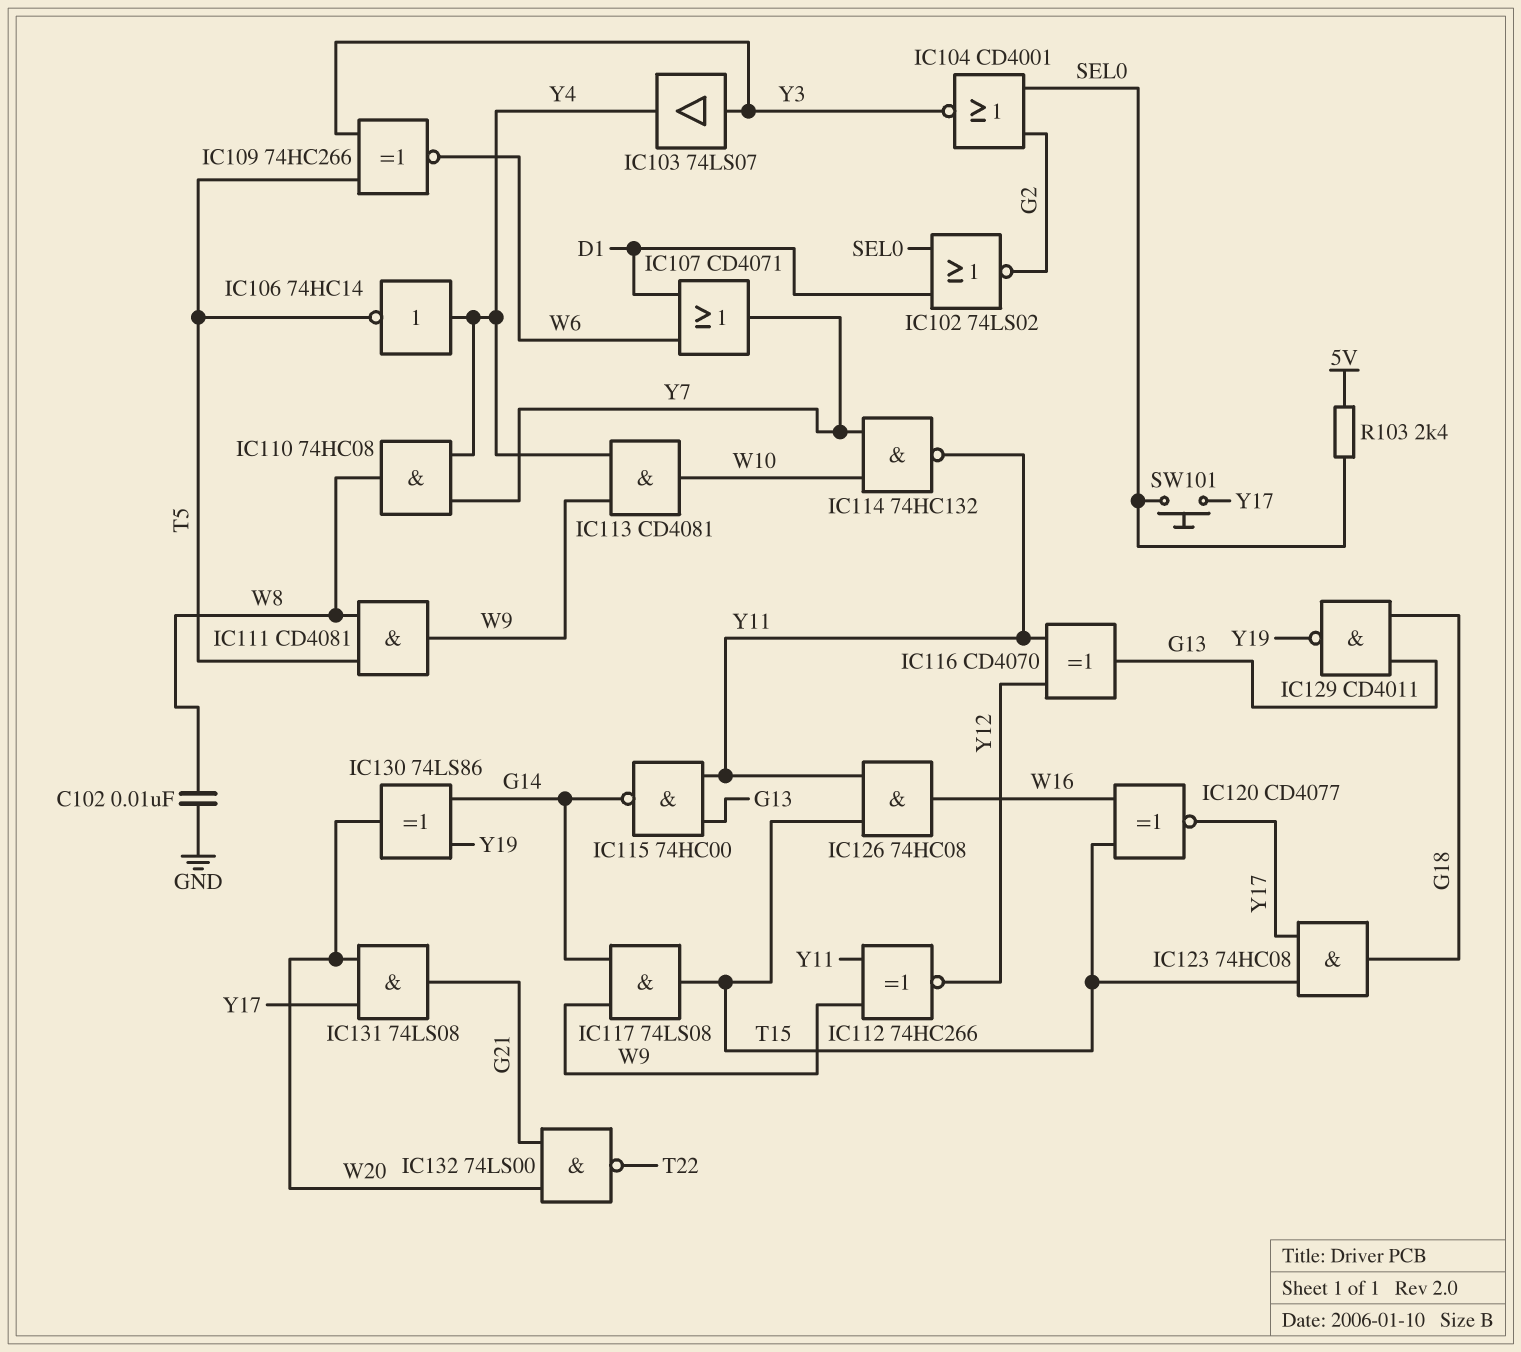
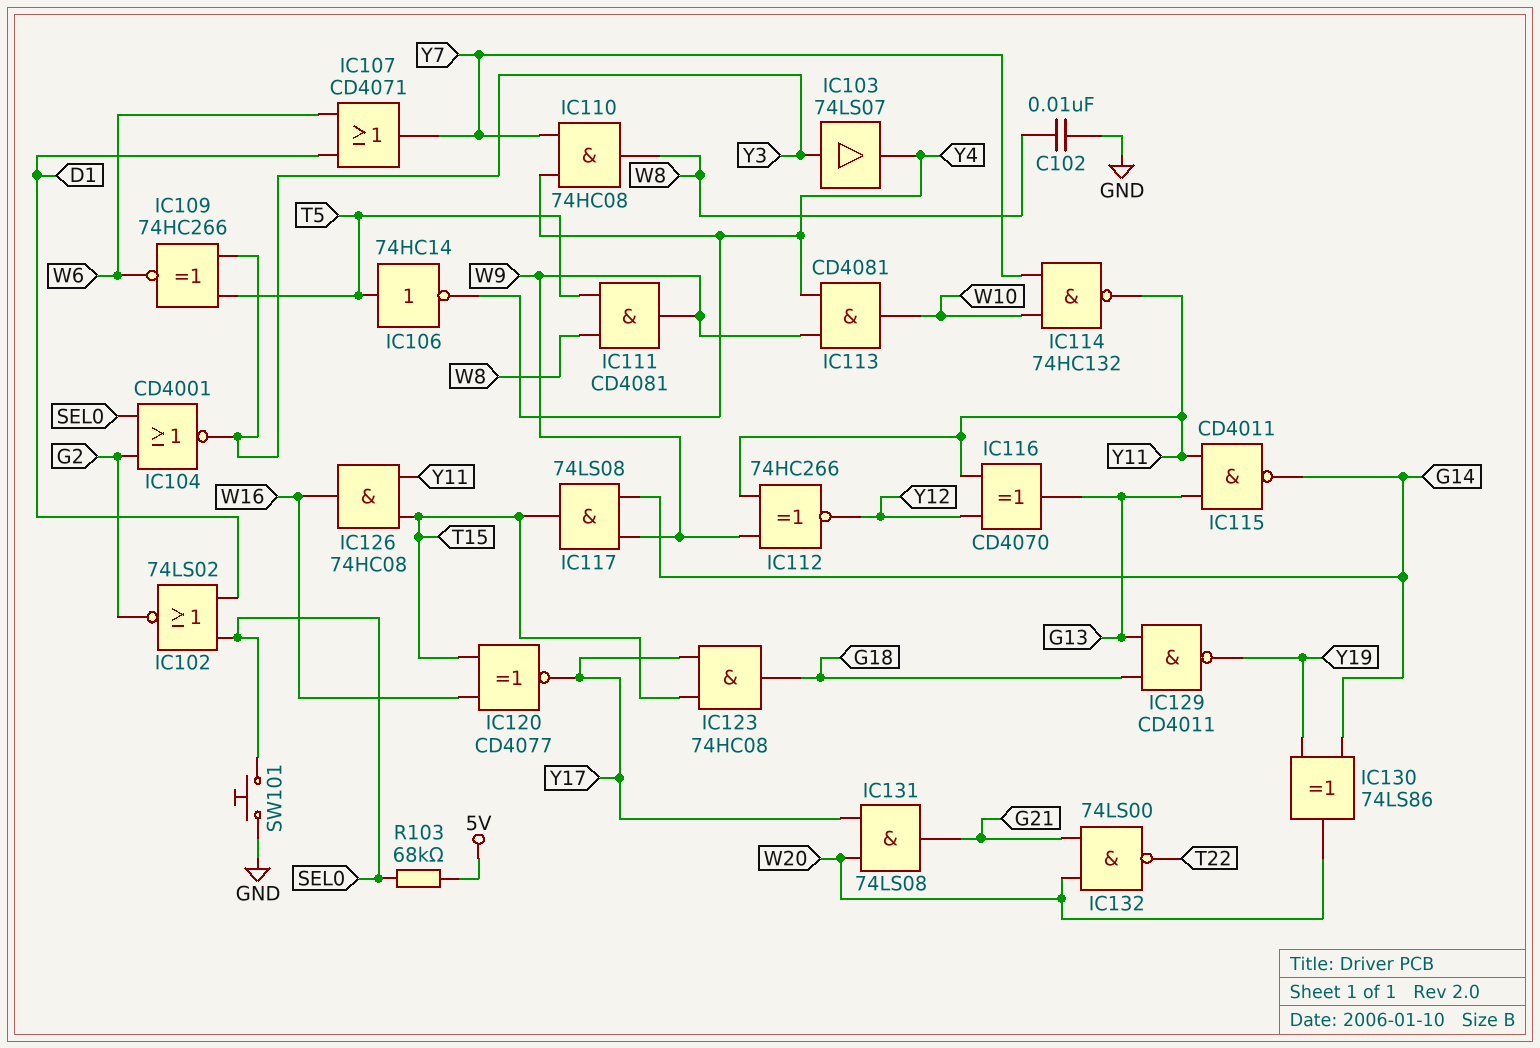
IC106: NOT 74HC14 (in Y4, out T5) -> NOT 74HC14 (in T5, out Y4)
IC115: NAND 74HC00 (in G13, in Y11, out G14) -> NAND CD4011 (in G13, in Y11, out G14)
R103: 2.4k (5V, SEL0) -> 68k (5V, SEL0)
SW101: button (SEL0, Y17) -> button (GND, SEL0)

